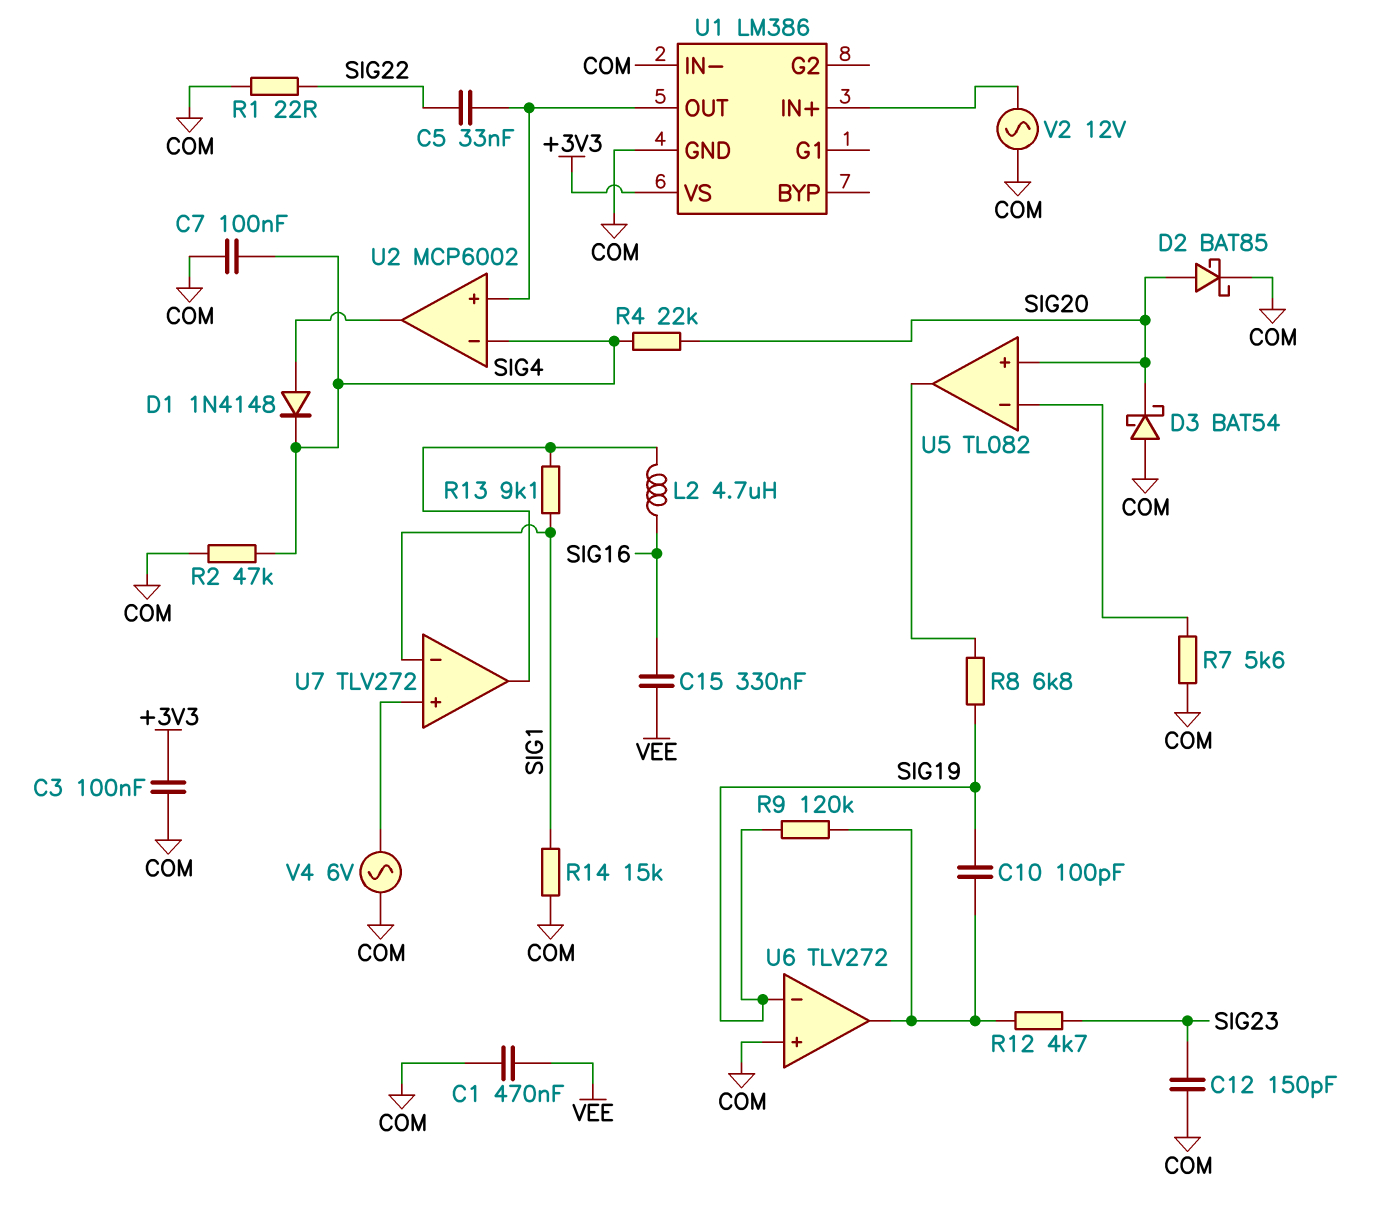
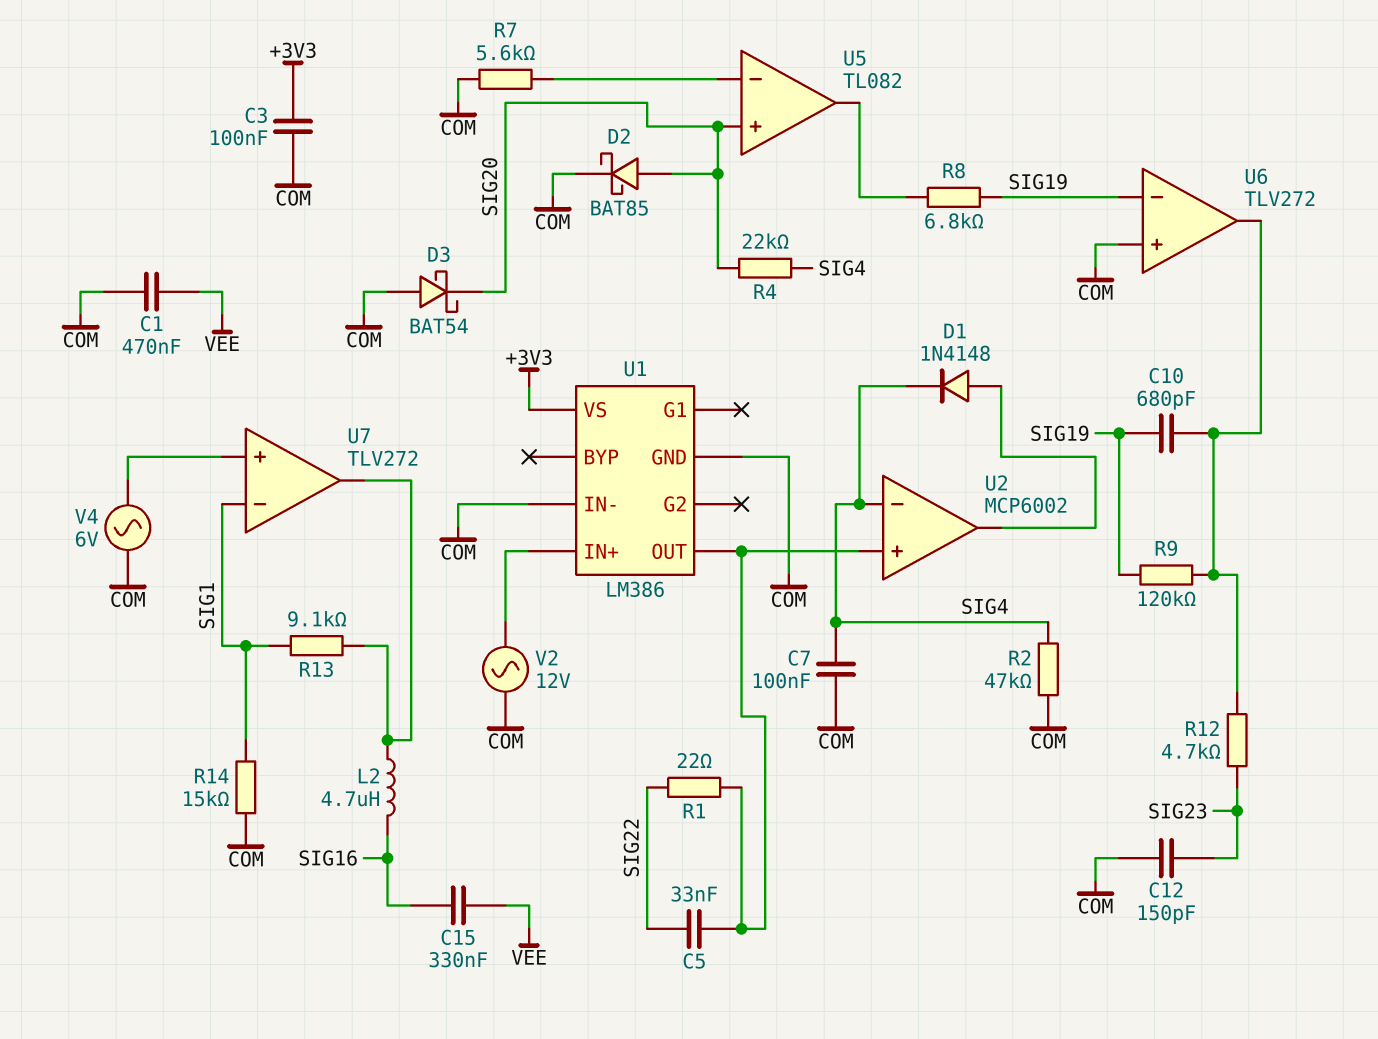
C10: 100pF (SIG19, U6/out) -> 680pF (SIG19, U6/out)
R1: 22 (COM, SIG22) -> 22 (SIG22, U1/OUT)

